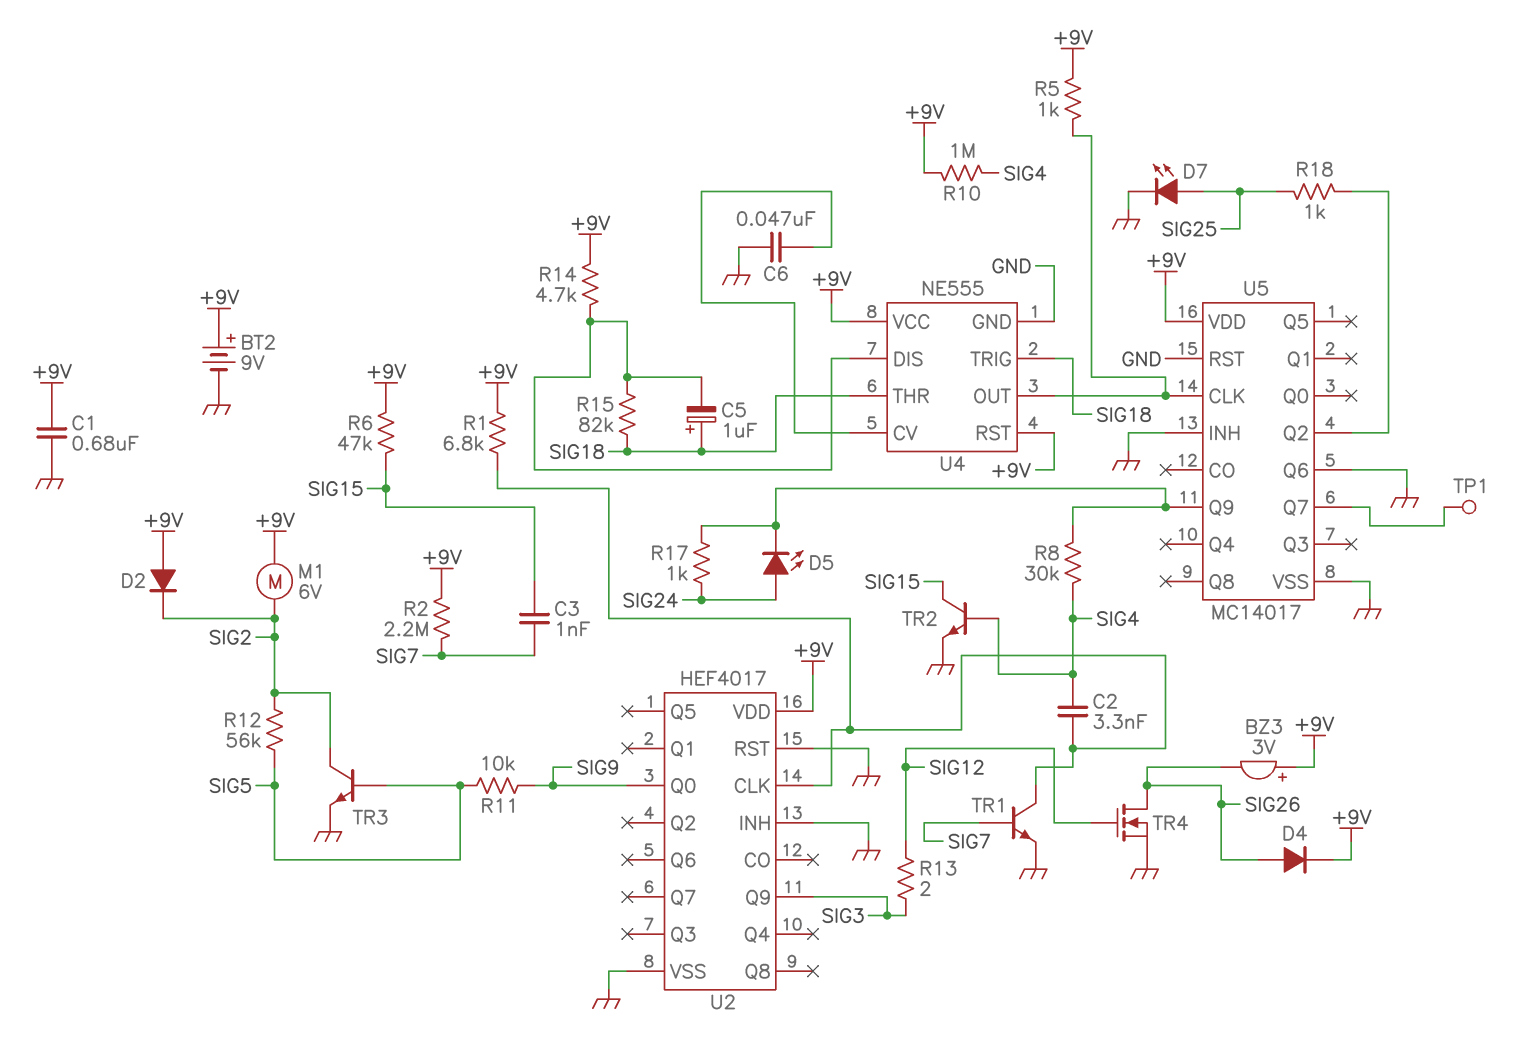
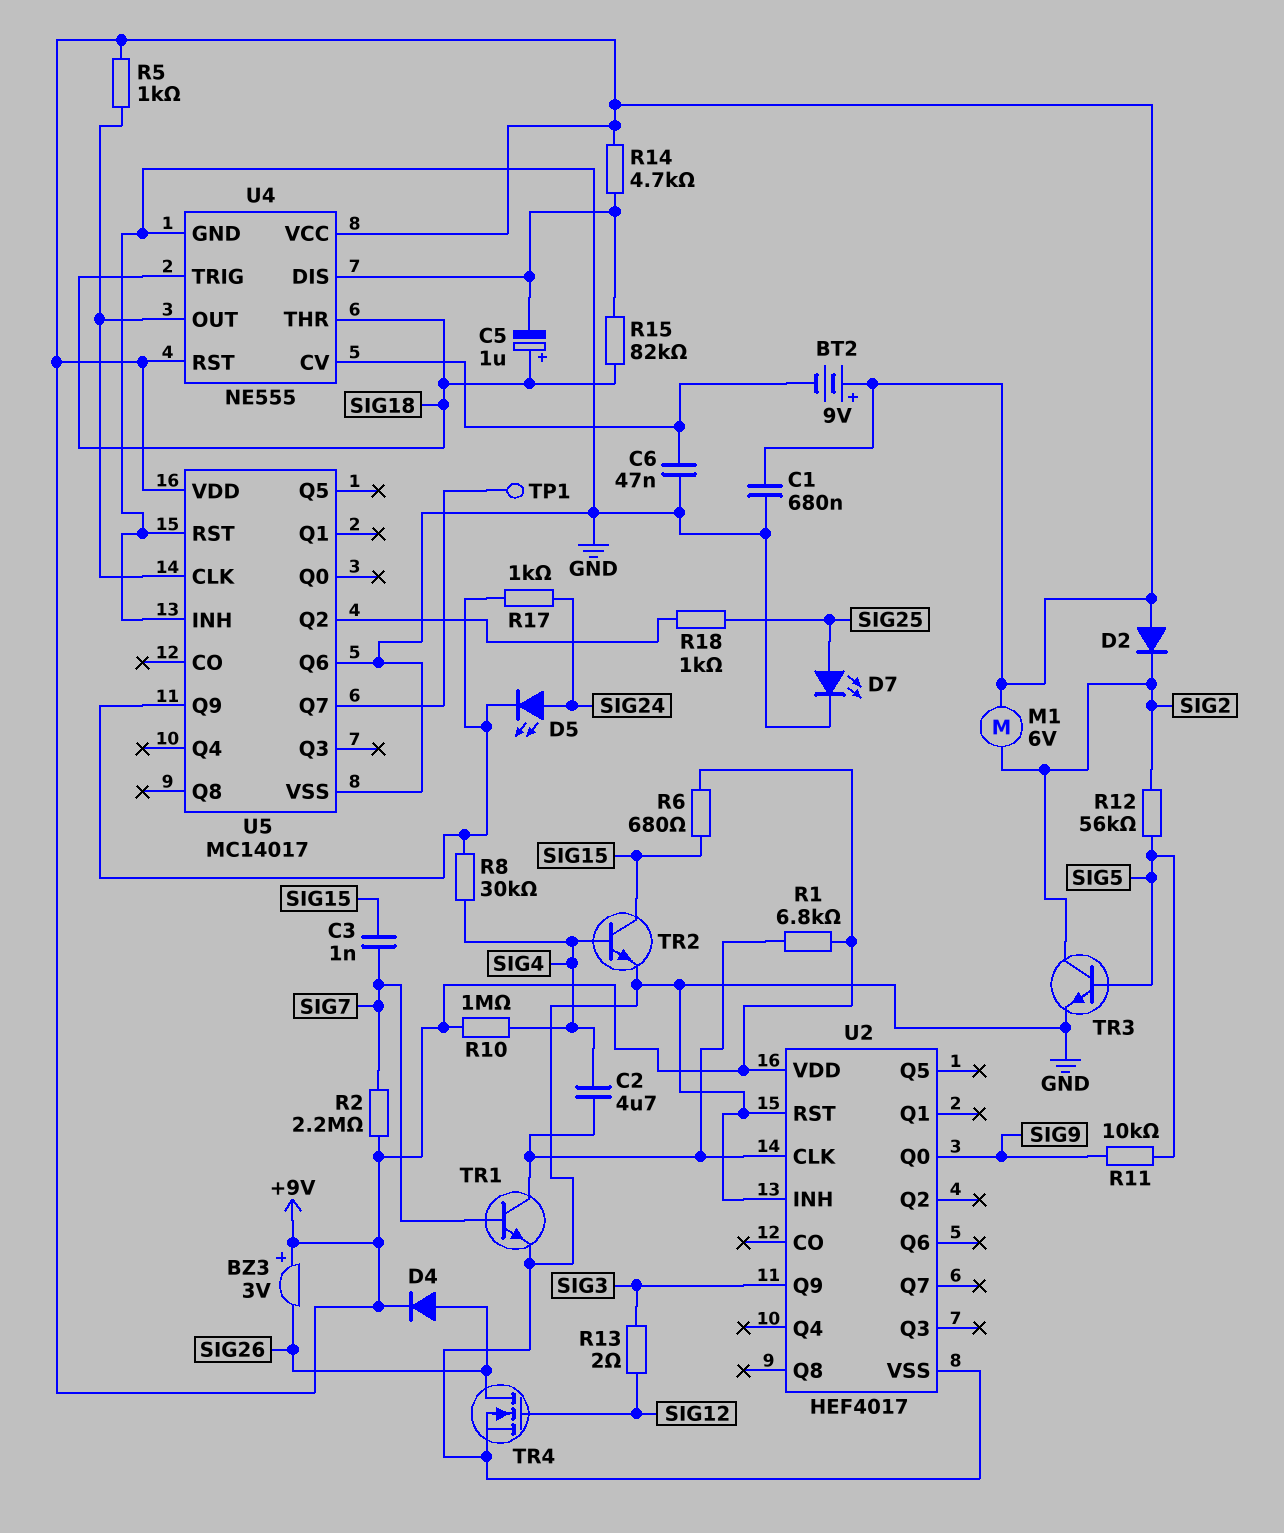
BT2: 9V (plus +9V, minus GND) -> 9V (plus +9V, minus U4/CV)
C2: 3.3nF (SIG4, U2/CLK) -> 4.7uF (SIG4, U2/CLK)
R6: 47k (+9V, SIG15) -> 680 (+9V, SIG15)

